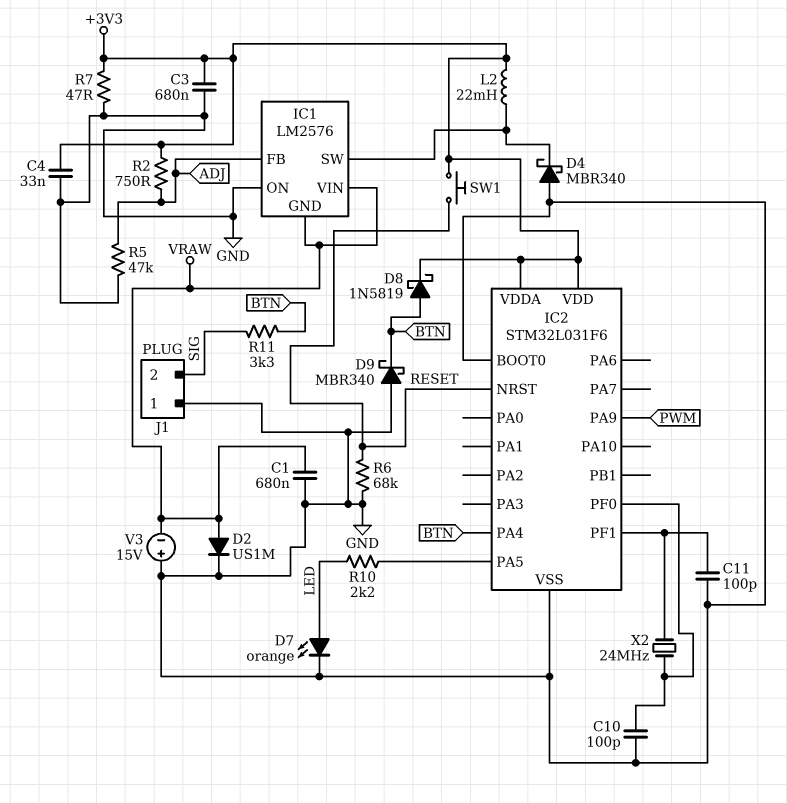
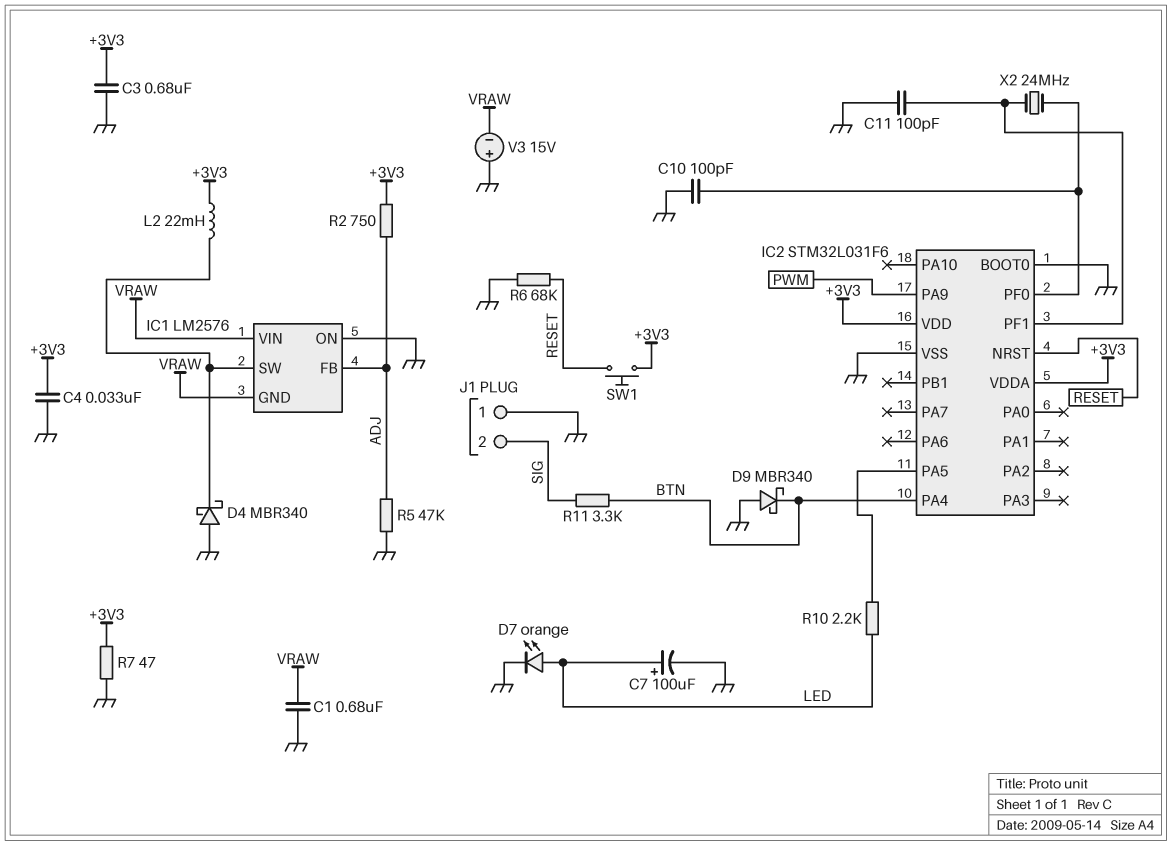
C7: none -> 100uF (plus LED, minus GND)
D2: diode US1M (A VRAW, K GND) -> none
D8: schottky 1N5819 (A BTN, K +3V3) -> none

